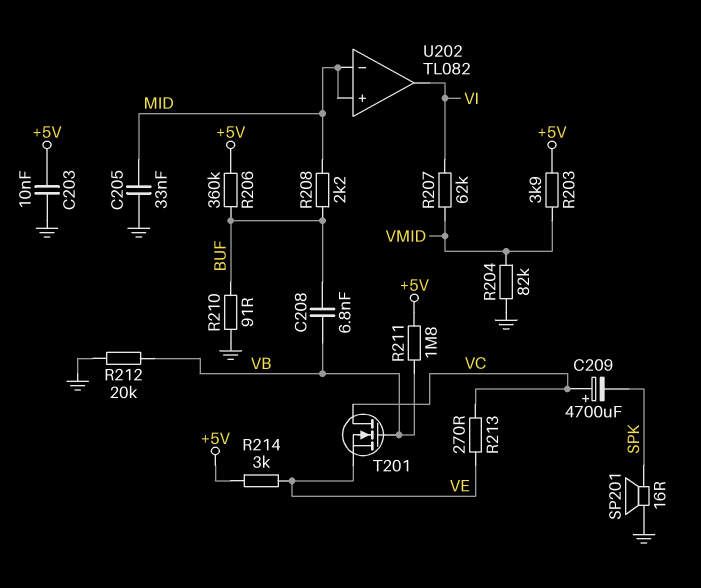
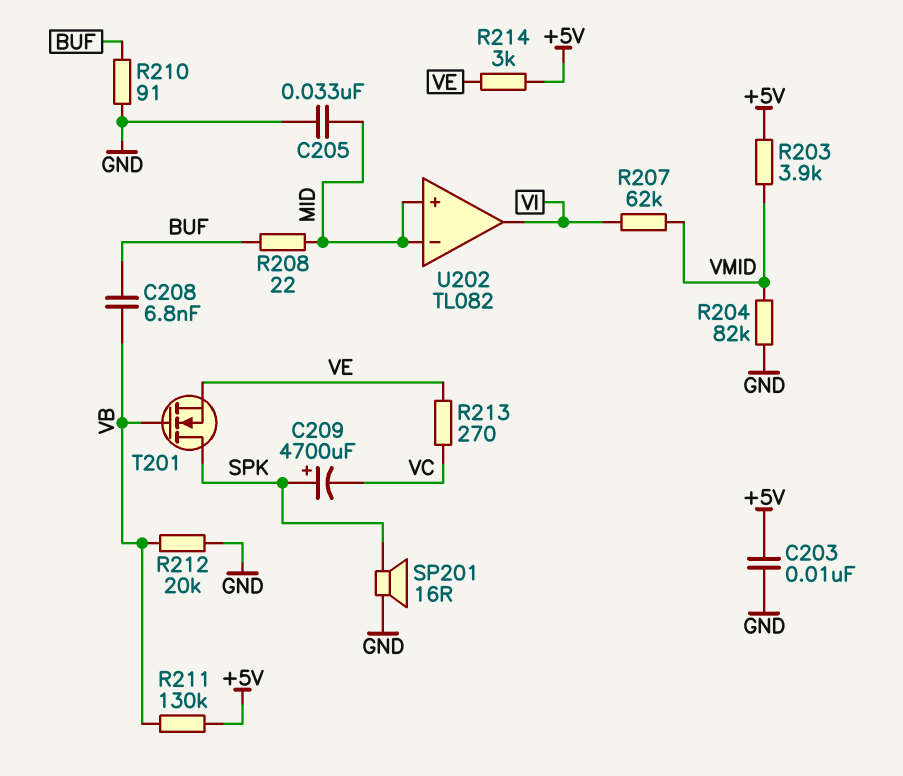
C209: 4700uF (plus VC, minus SPK) -> 4700uF (plus SPK, minus VC)
R206: 360k (+5V, BUF) -> none
R208: 2.2k (BUF, MID) -> 22 (BUF, MID)
R211: 1.8M (+5V, VB) -> 130k (+5V, VB)
T201: NMOS (G VB, D VC, S VE) -> NMOS (G VB, D SPK, S VE)

